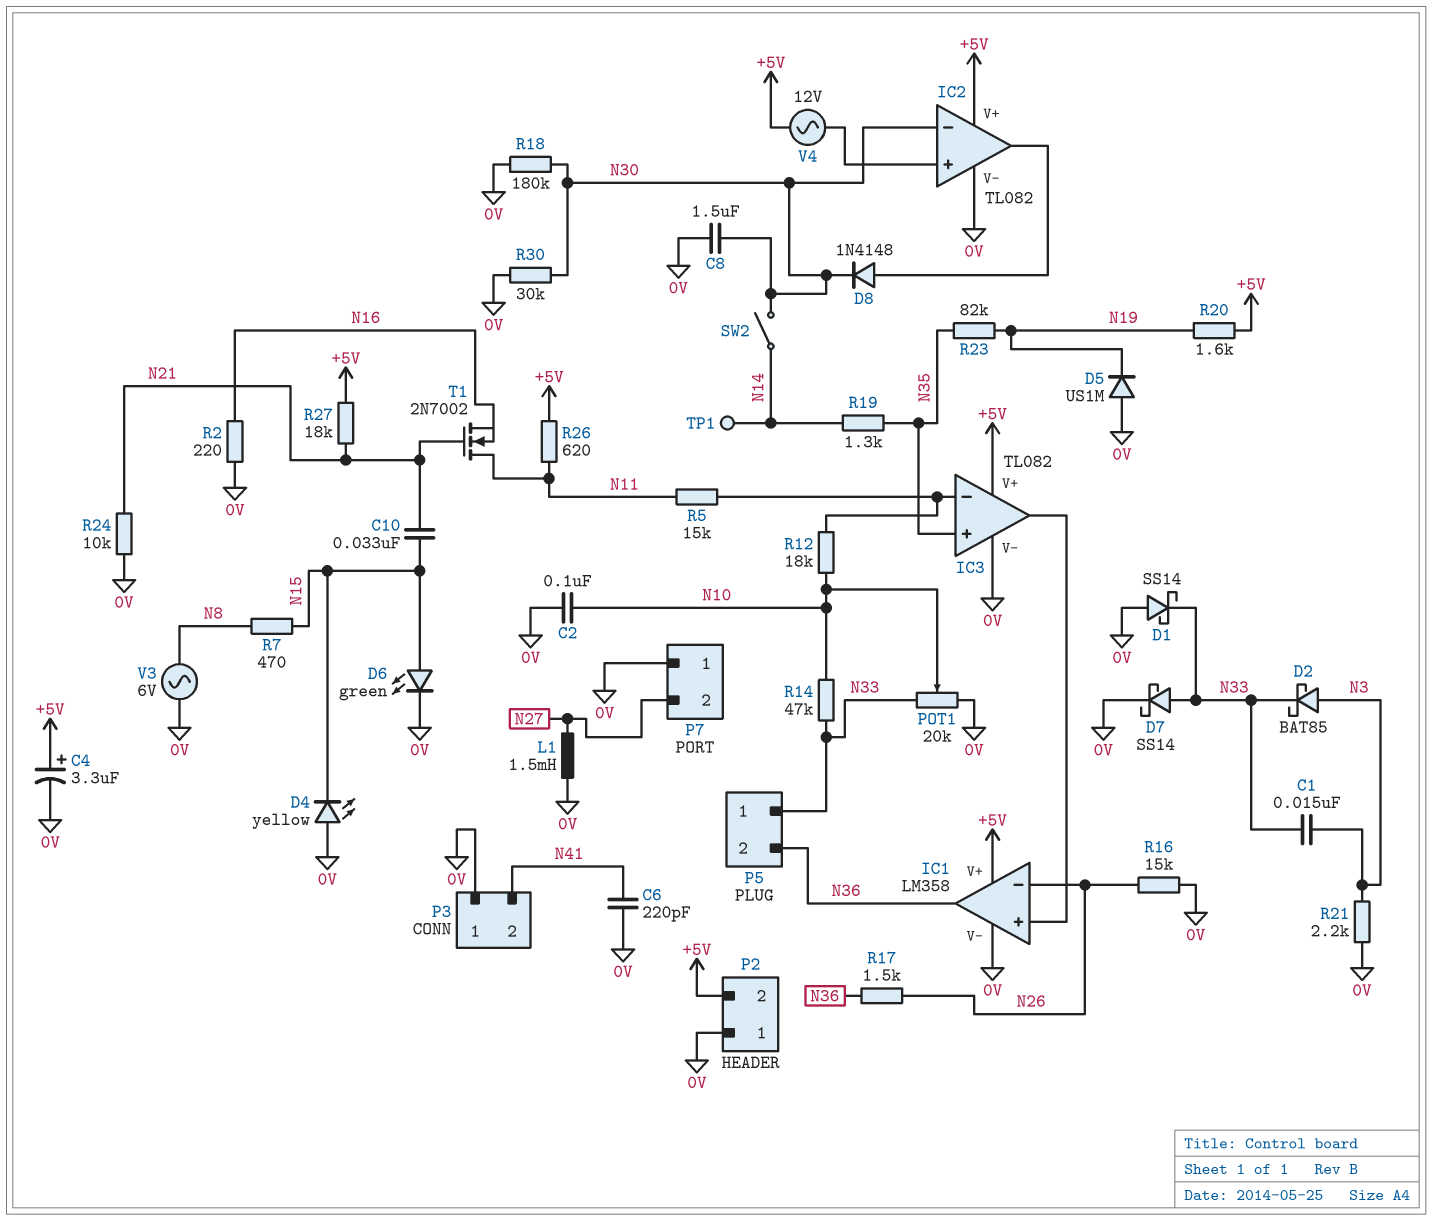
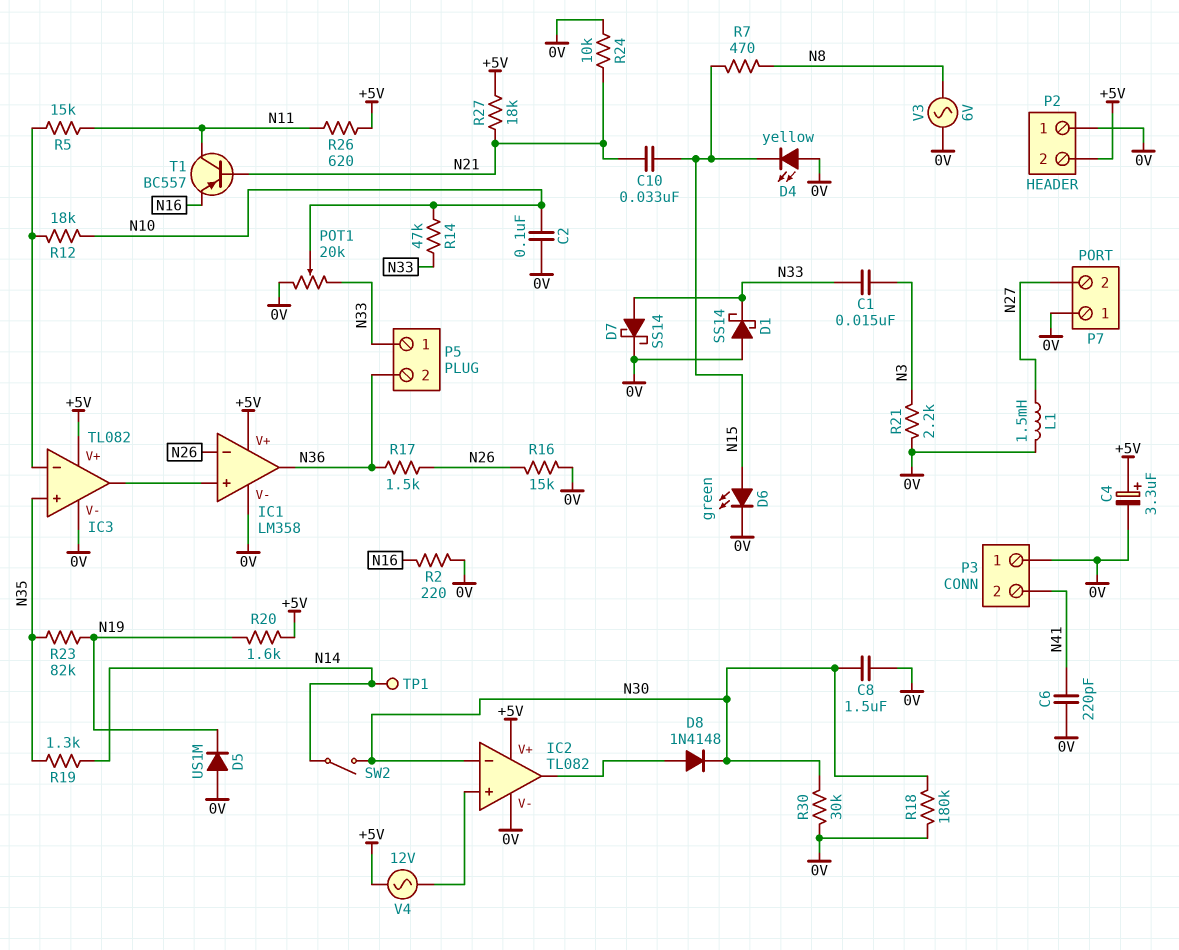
D2: schottky BAT85 (A N3, K N33) -> none
T1: NMOS 2N7002 (G N21, D N11, S N16) -> PNP BC557 (B N21, C N11, E N16)

